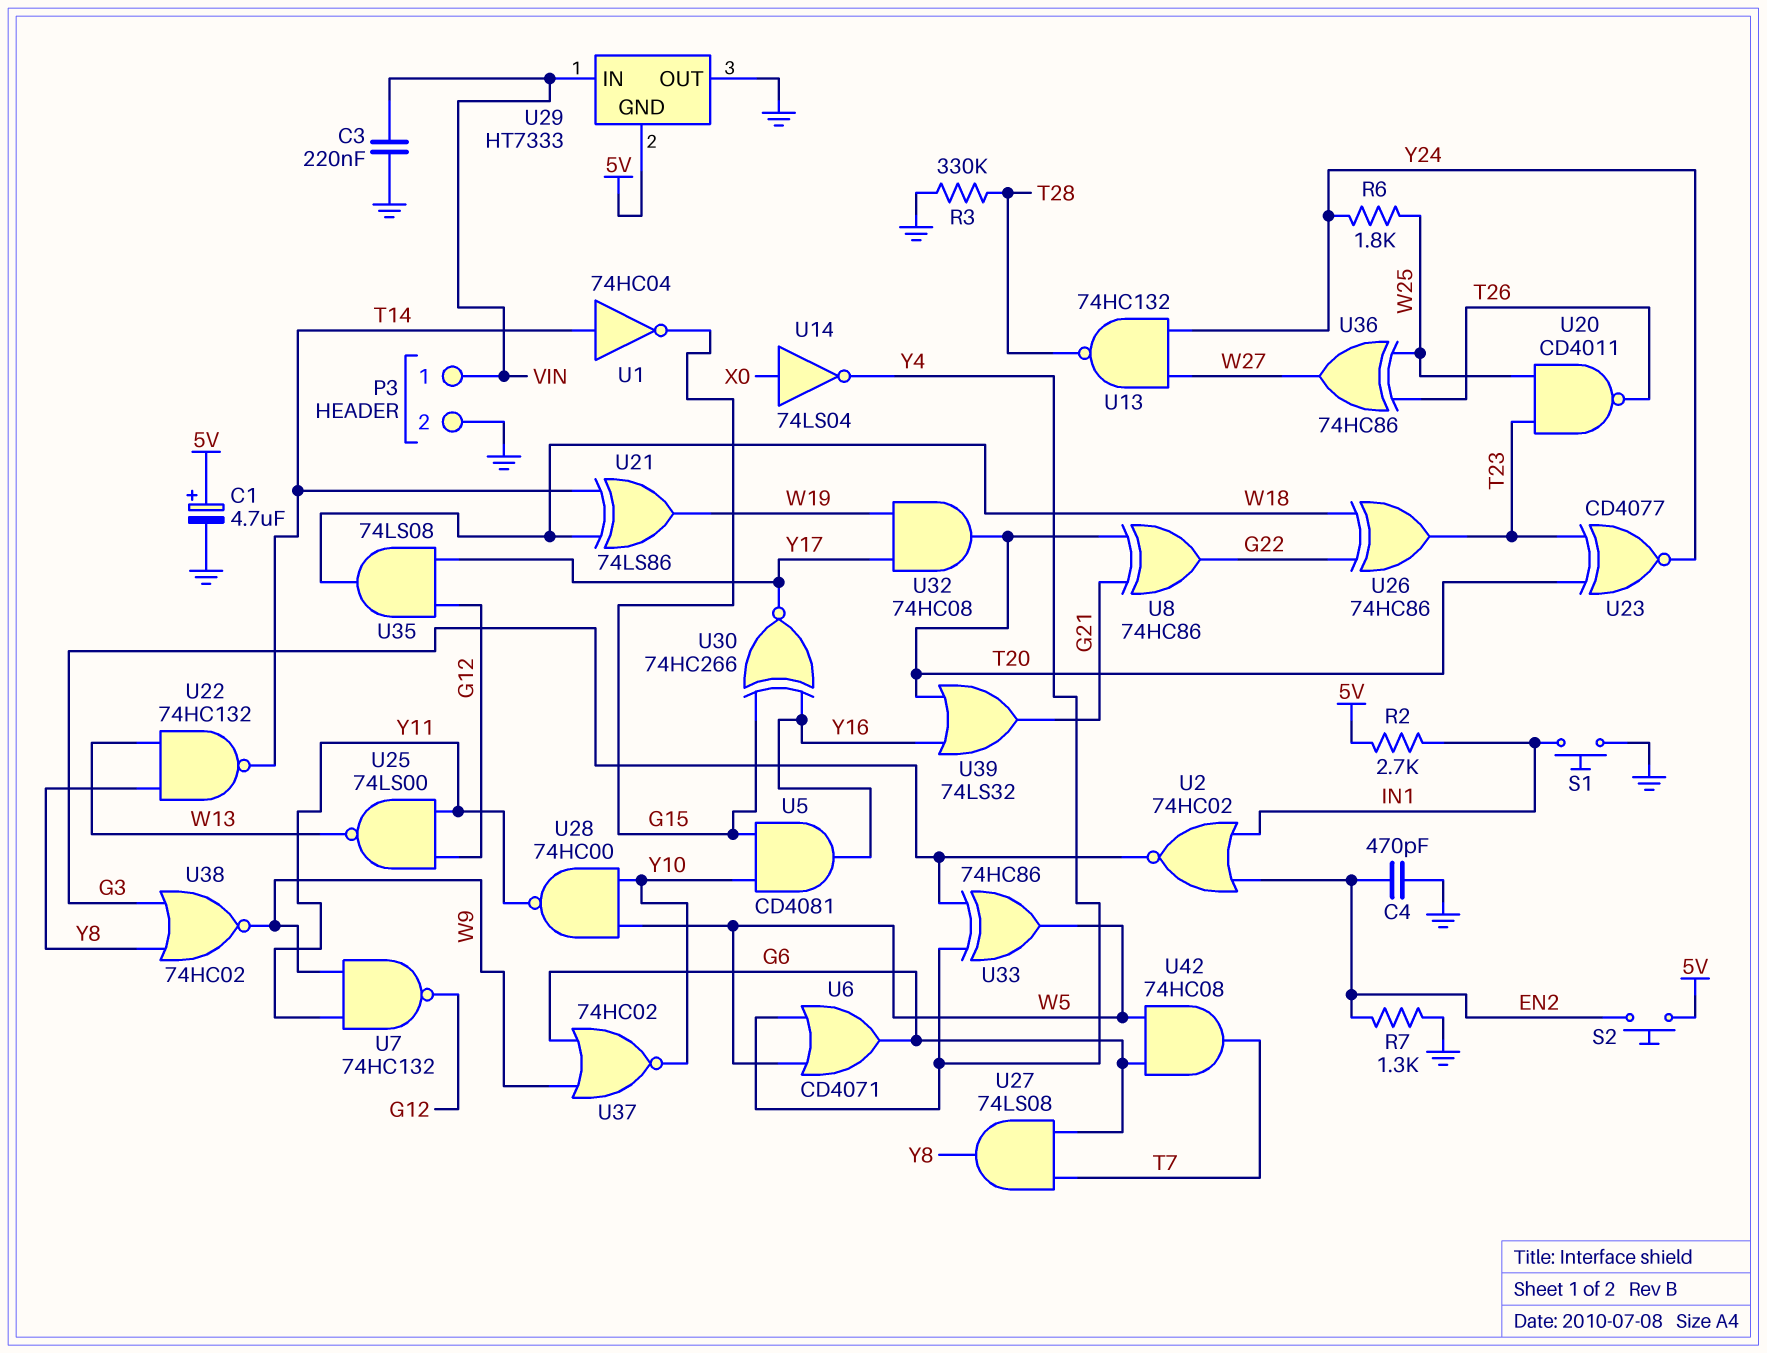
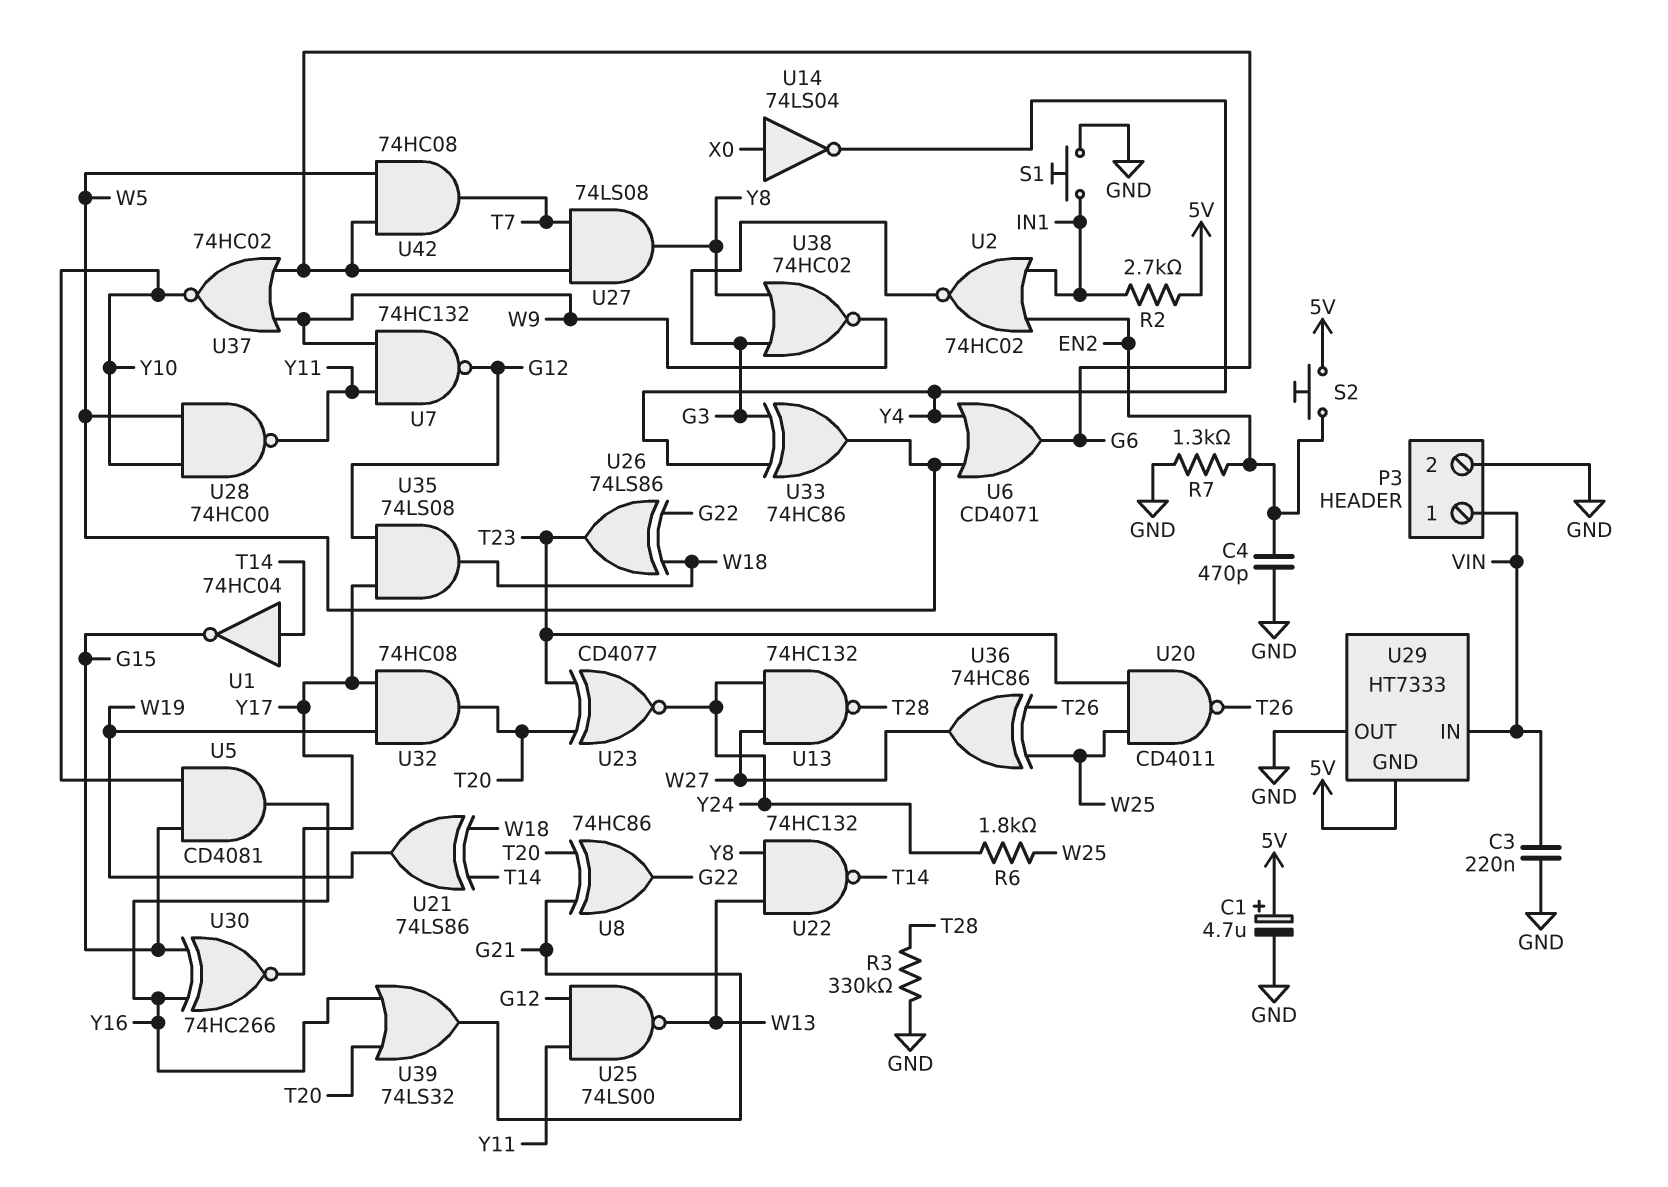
U26: XOR 74HC86 (in G22, in W18, out T23) -> XOR 74LS86 (in G22, in W18, out T23)

